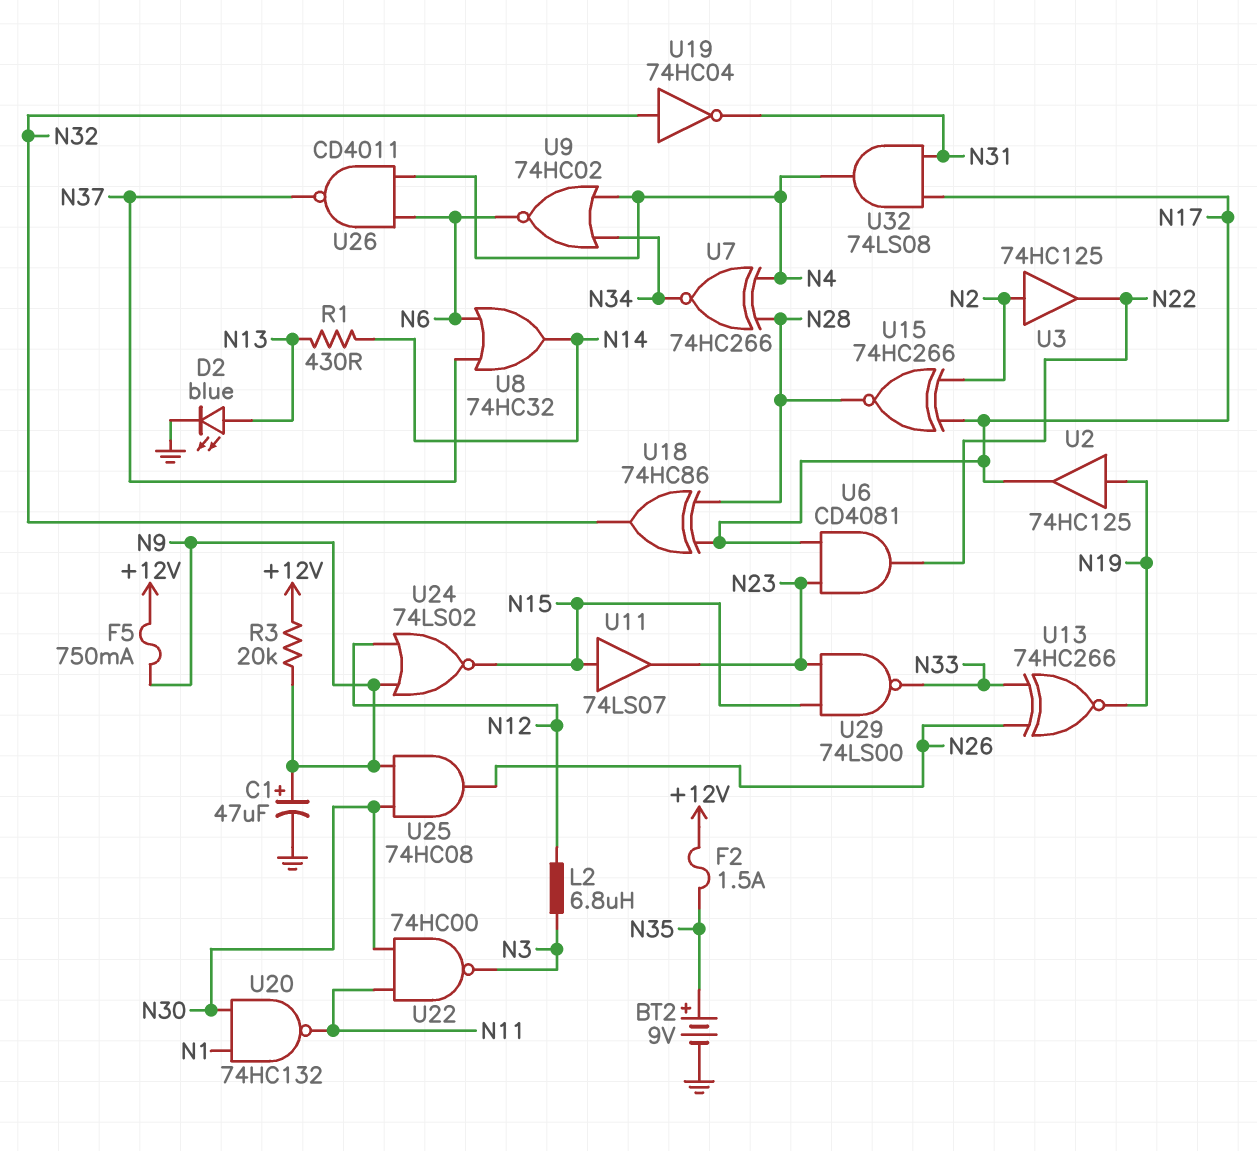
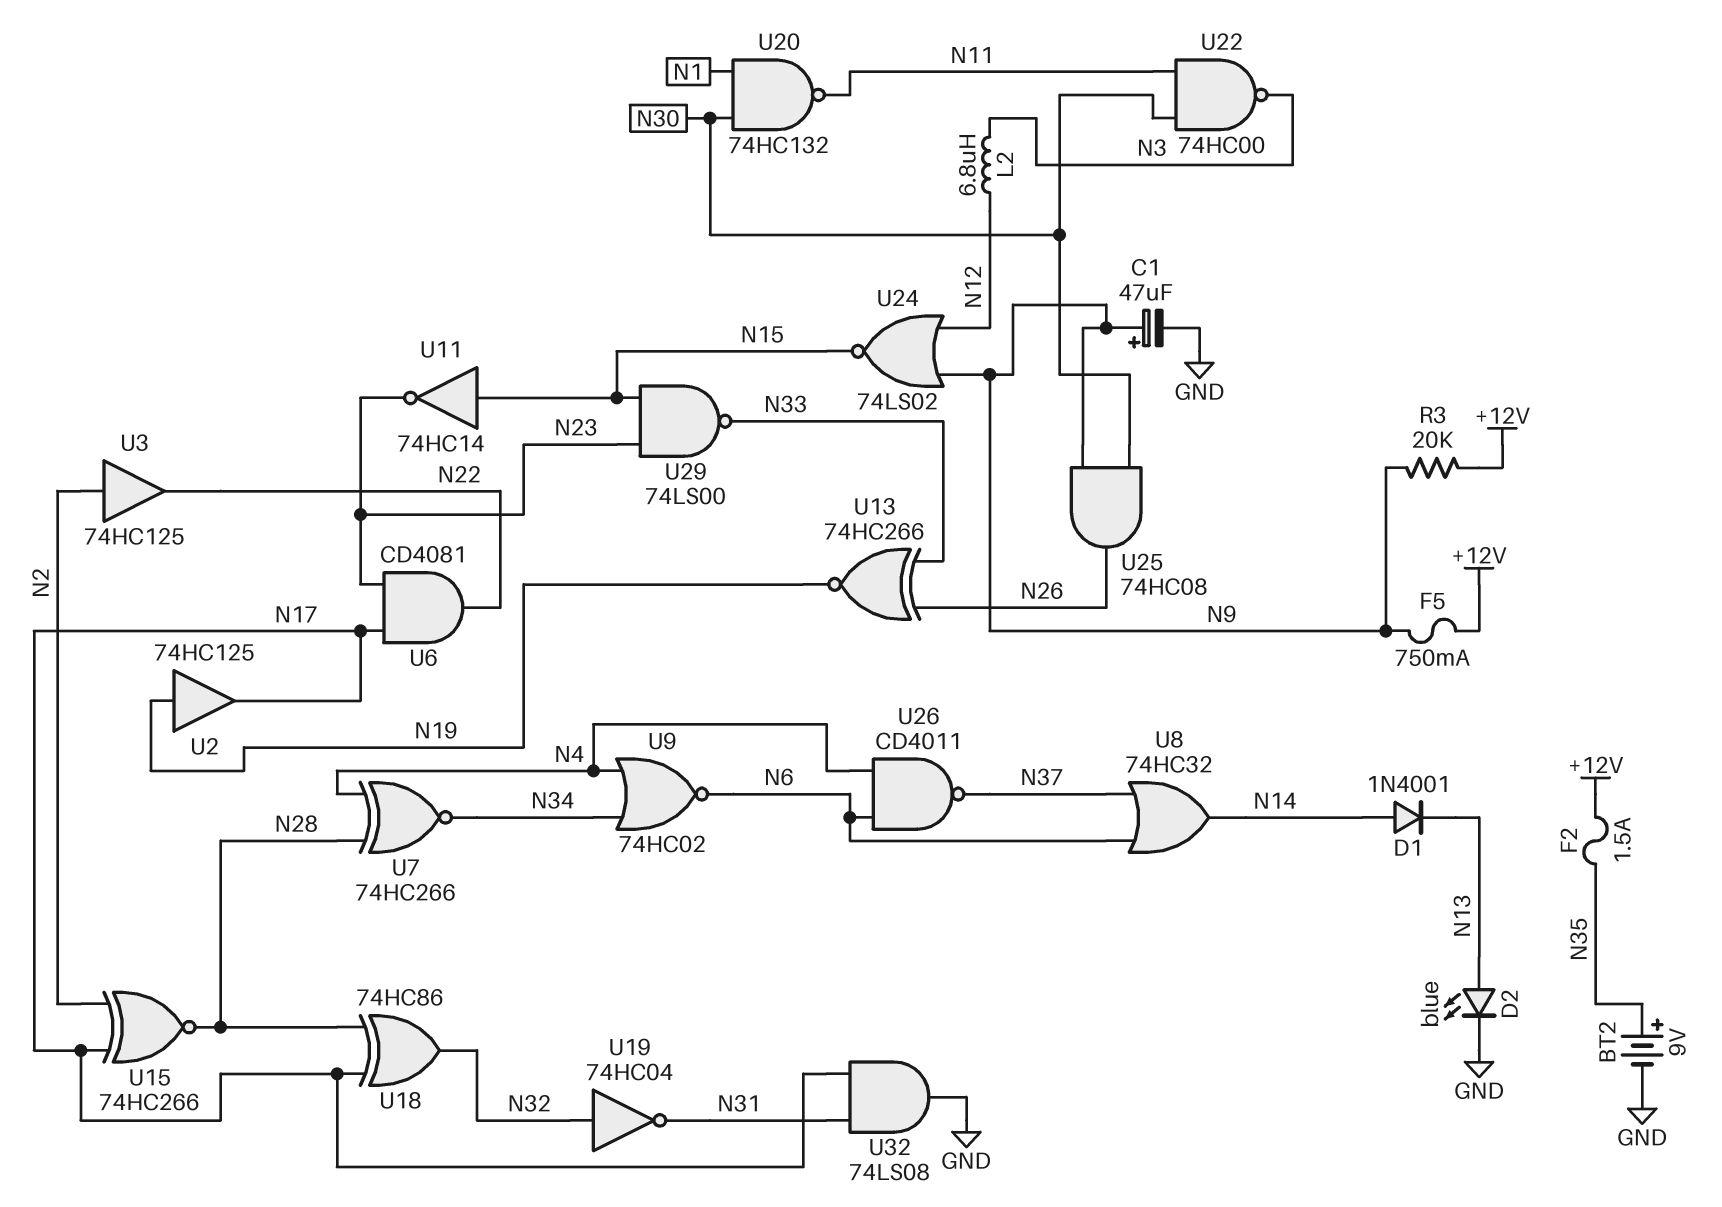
D1: none -> diode 1N4001 (A N14, K N13)
R1: 430 (N13, N14) -> none
U11: buffer 74LS07 (in N15, out N23) -> NOT 74HC14 (in N15, out N23)
U32: AND 74LS08 (in N17, in N31, out N4) -> AND 74LS08 (in N17, in N31, out GND)

